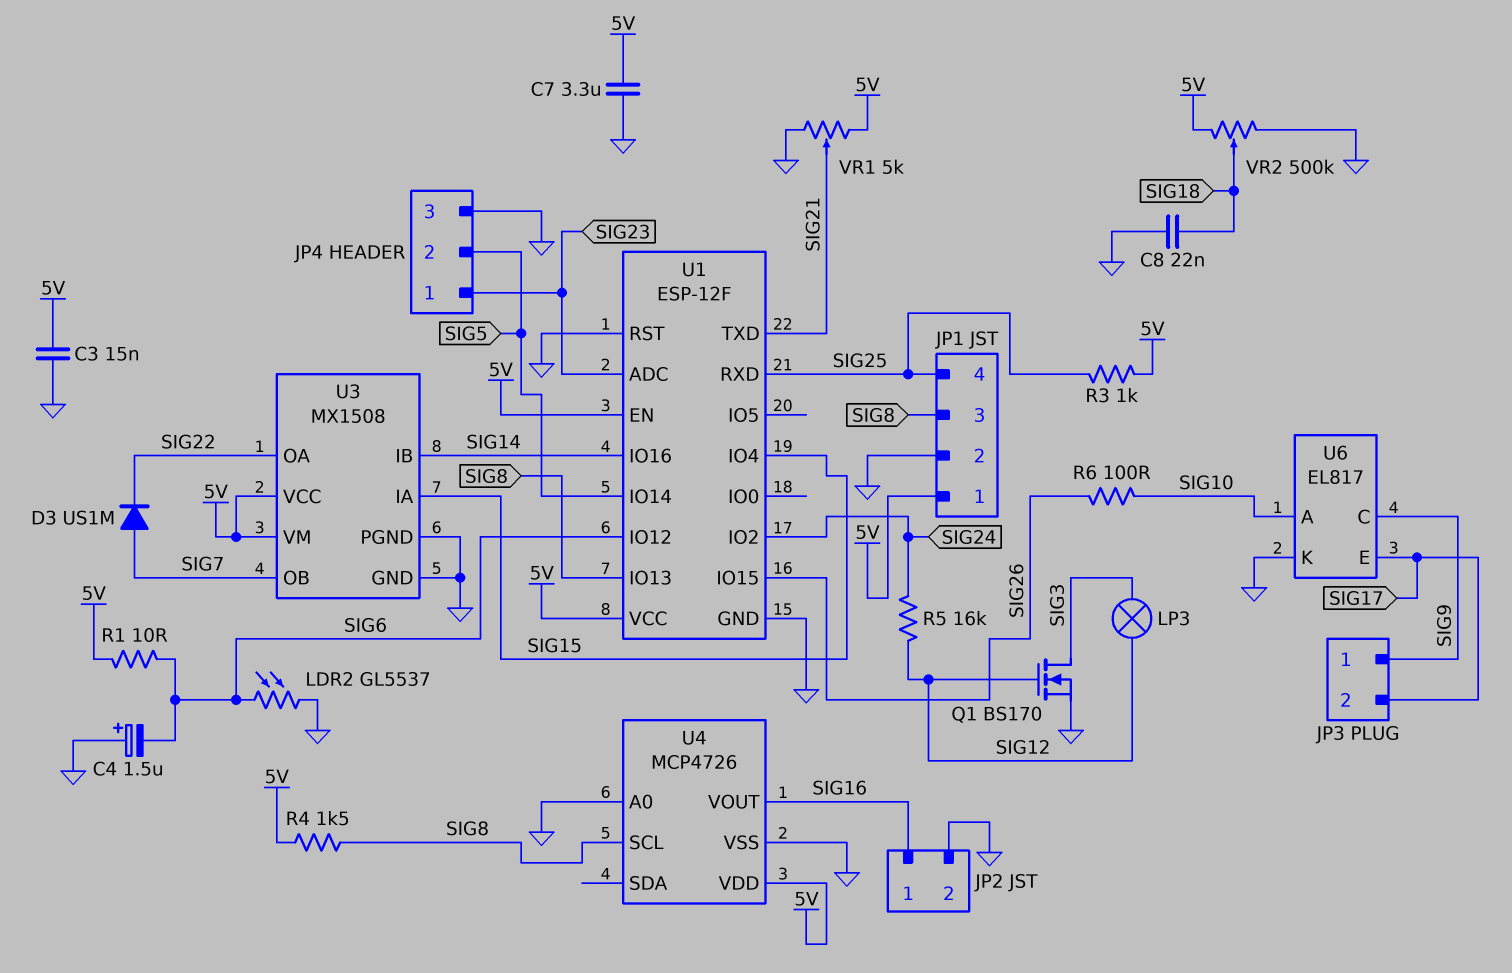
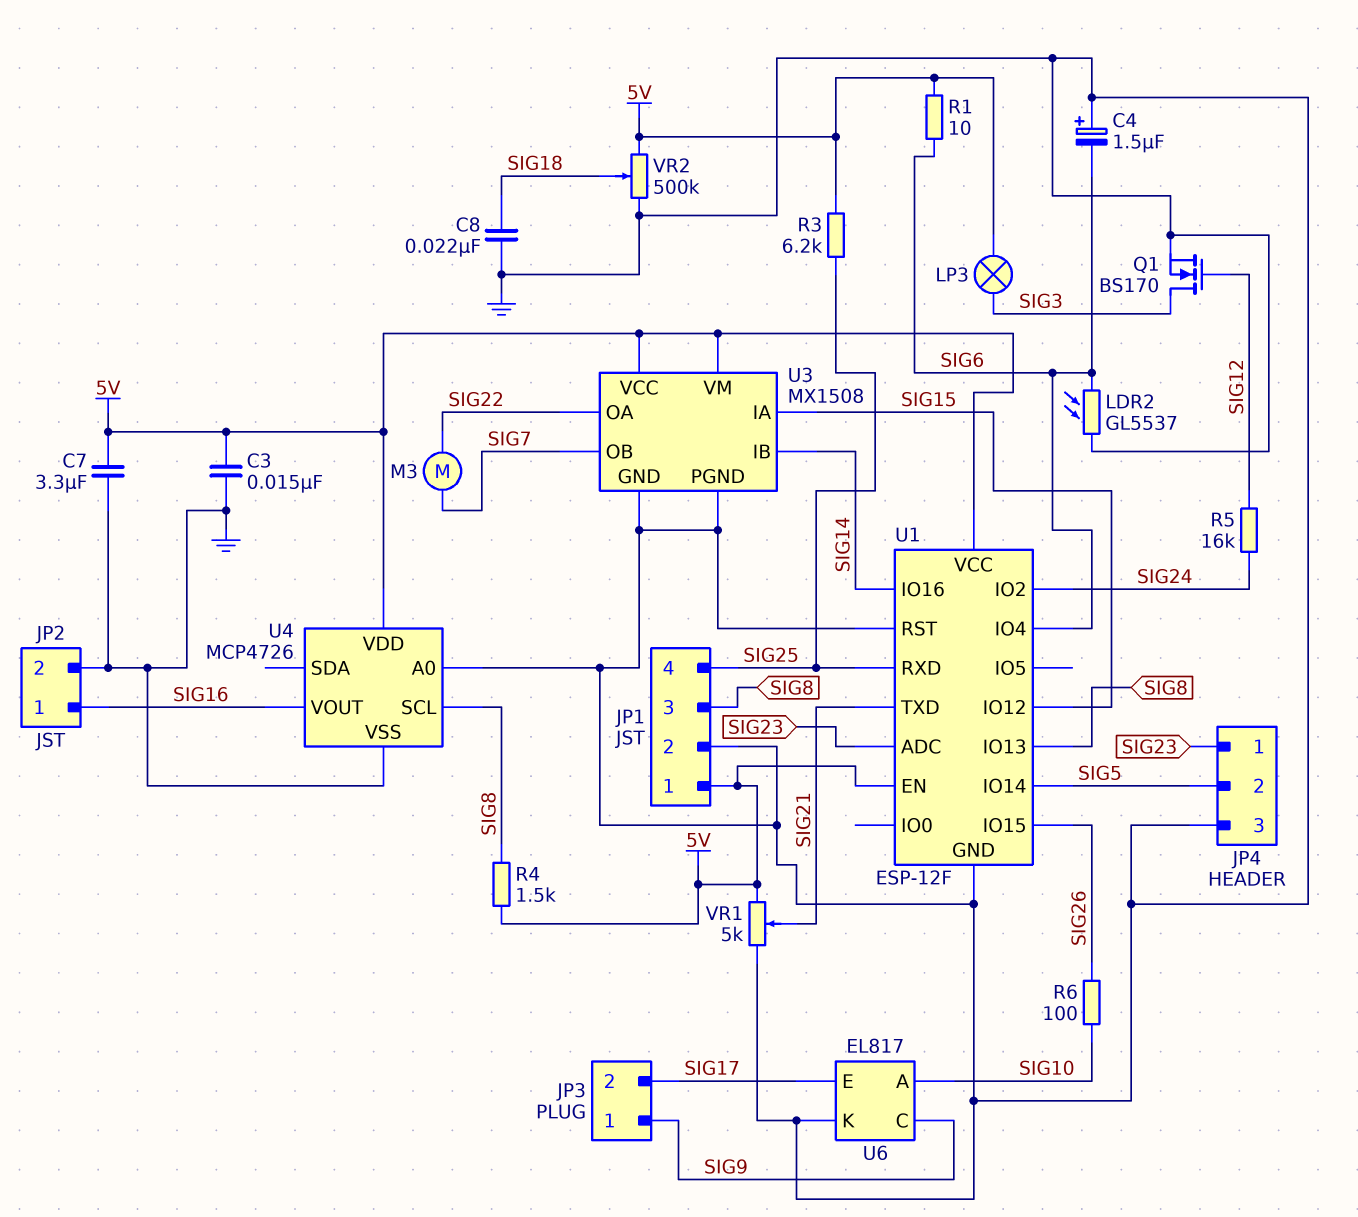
D3: diode US1M (A SIG7, K SIG22) -> none
LP3: lamp (SIG3, SIG12) -> lamp (5V, SIG3)
M3: none -> motor (SIG7, SIG22)
R3: 1k (5V, SIG25) -> 6.2k (5V, SIG25)
U1 pin IO4: SIG15 -> SIG6
U1 pin IO12: SIG6 -> SIG15

